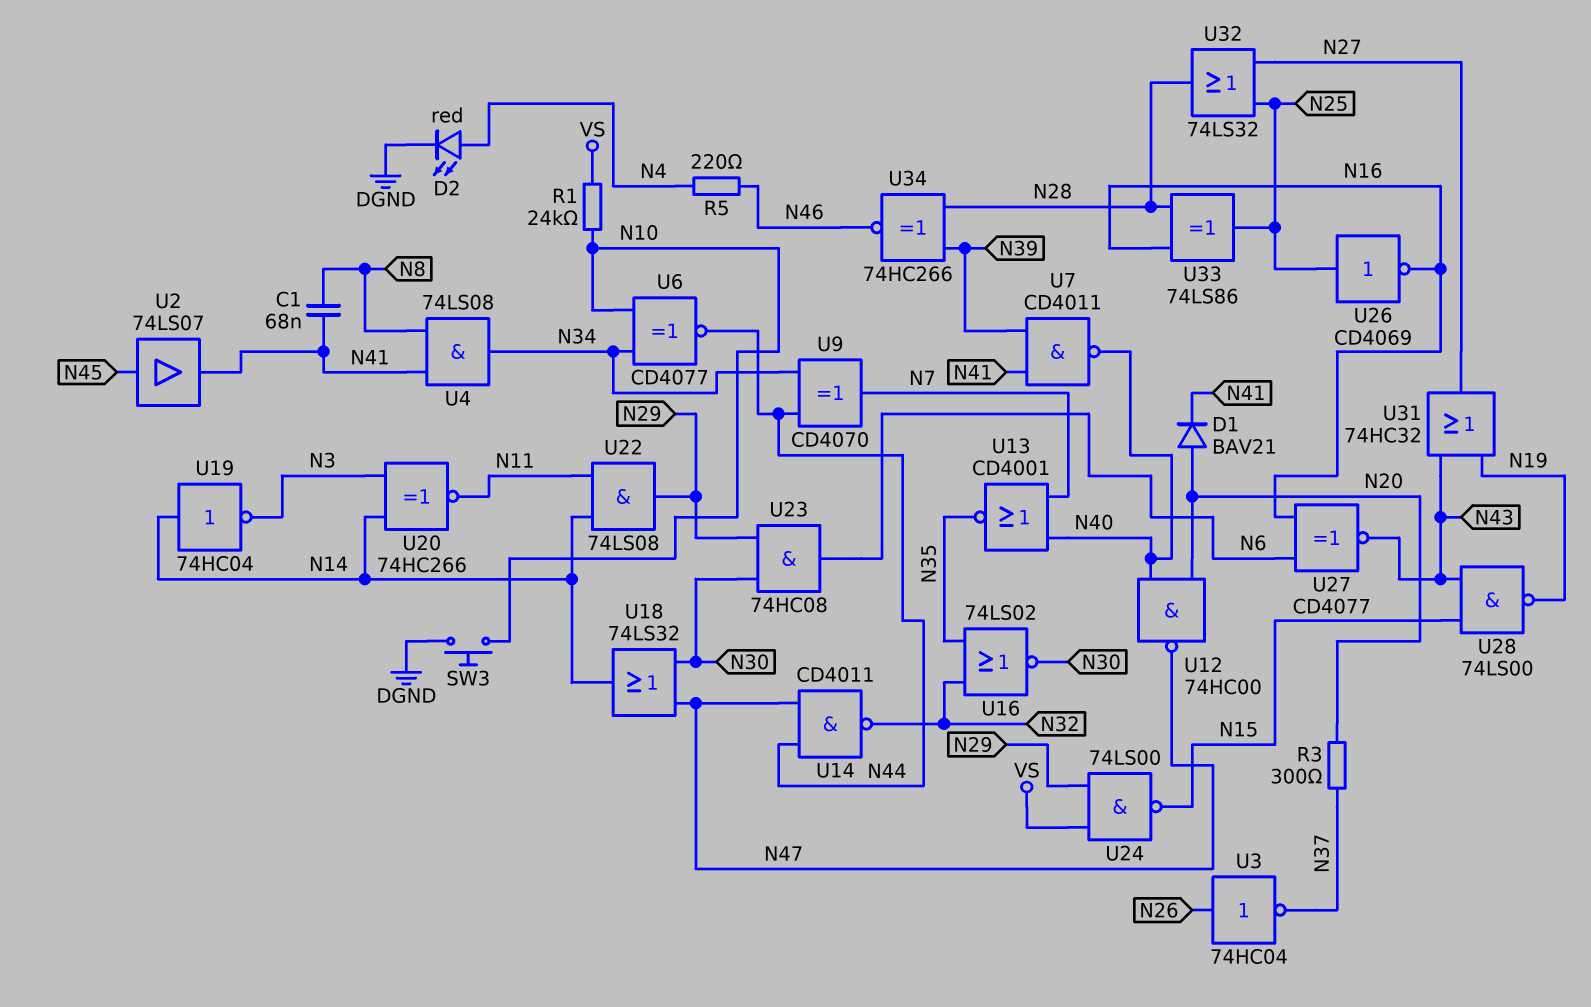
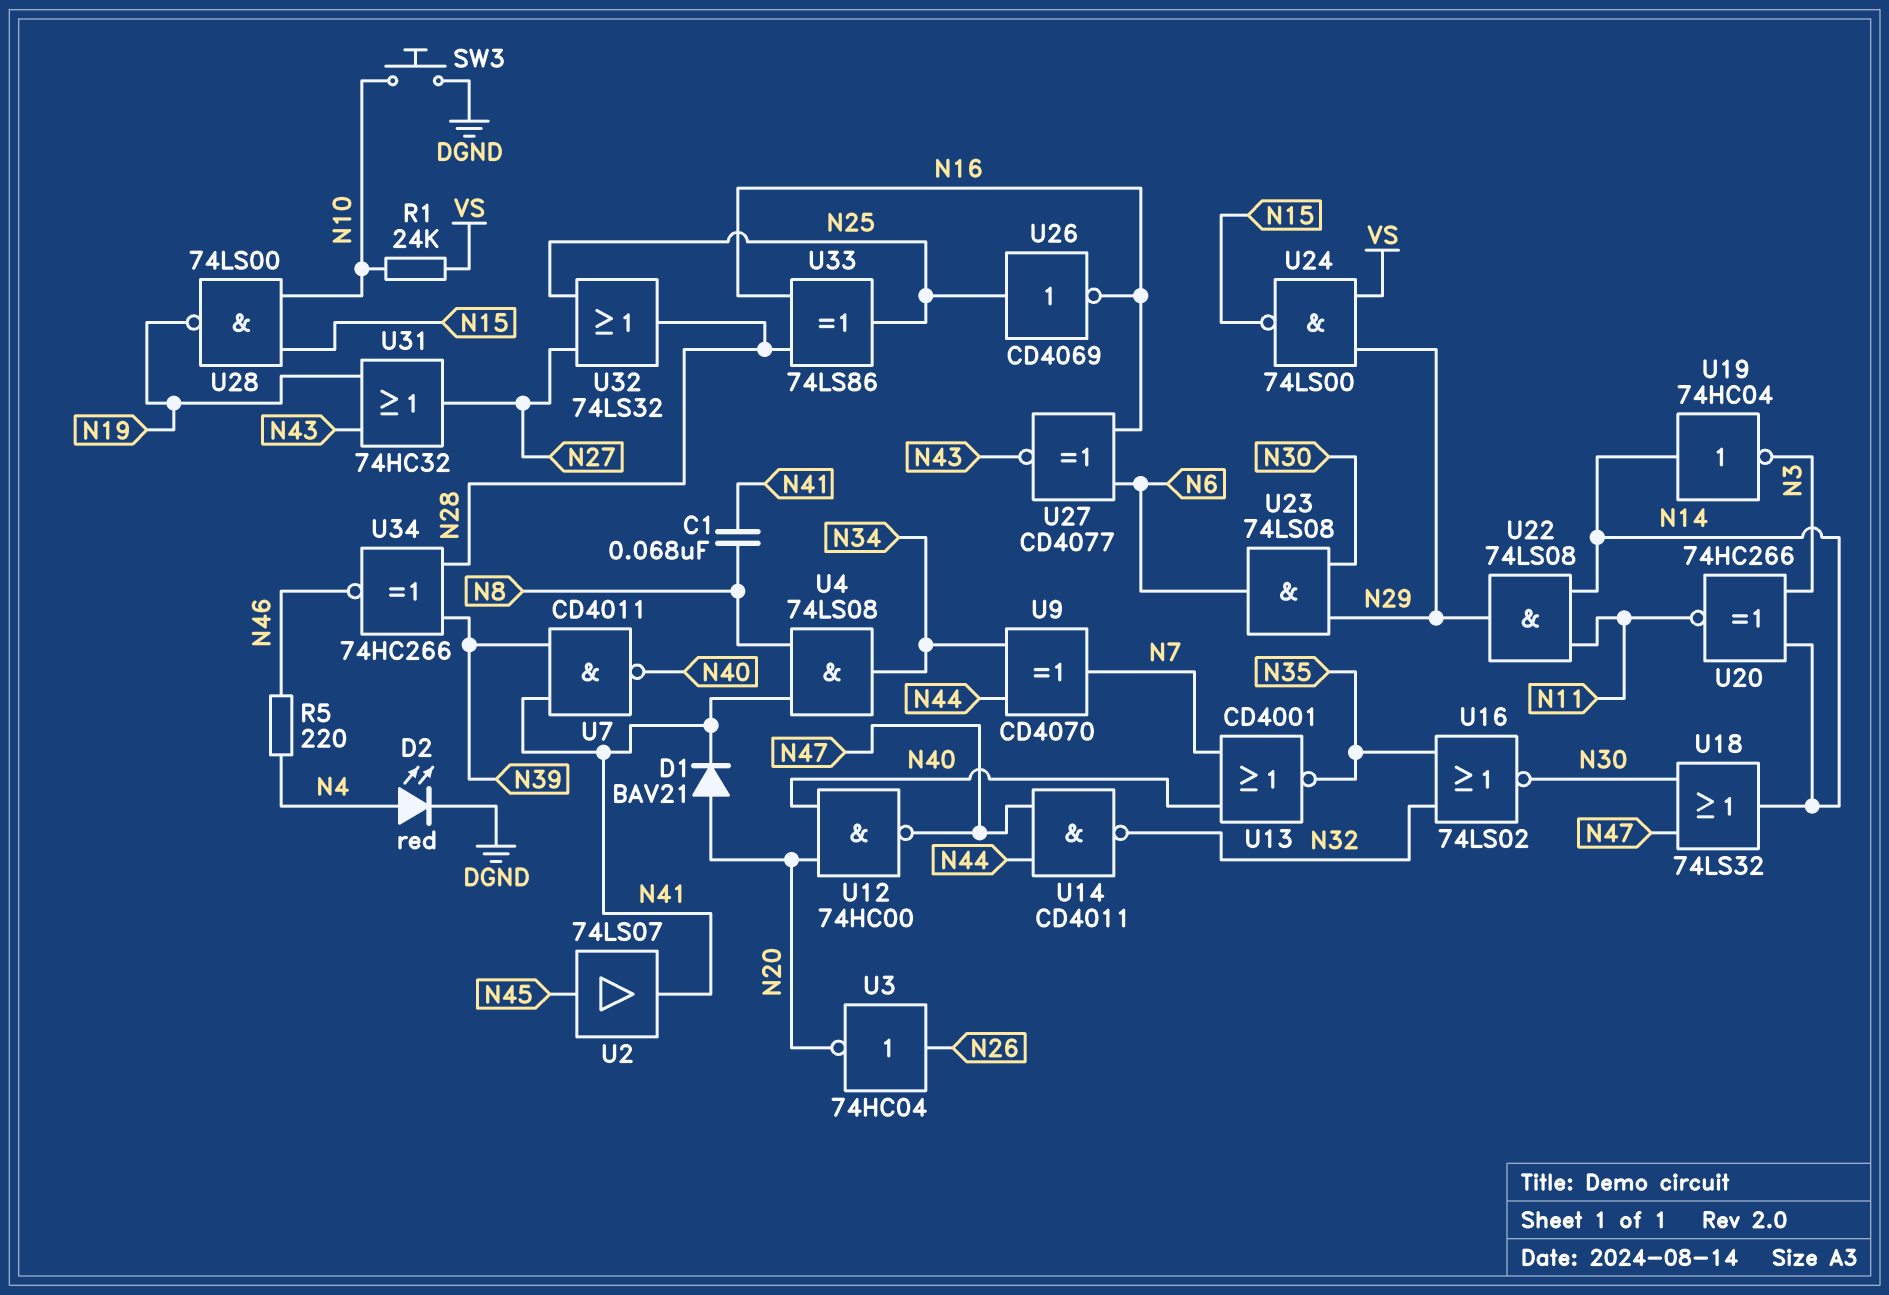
R3: 300 (N20, N37) -> none
U3: NOT 74HC04 (in N26, out N37) -> NOT 74HC04 (in N26, out N20)
U6: XNOR CD4077 (in N10, in N34, out N44) -> none
U23: AND 74HC08 (in N29, in N30, out N6) -> AND 74LS08 (in N29, in N30, out N6)
U28: NAND 74LS00 (in N15, in N43, out N19) -> NAND 74LS00 (in N10, in N15, out N19)

